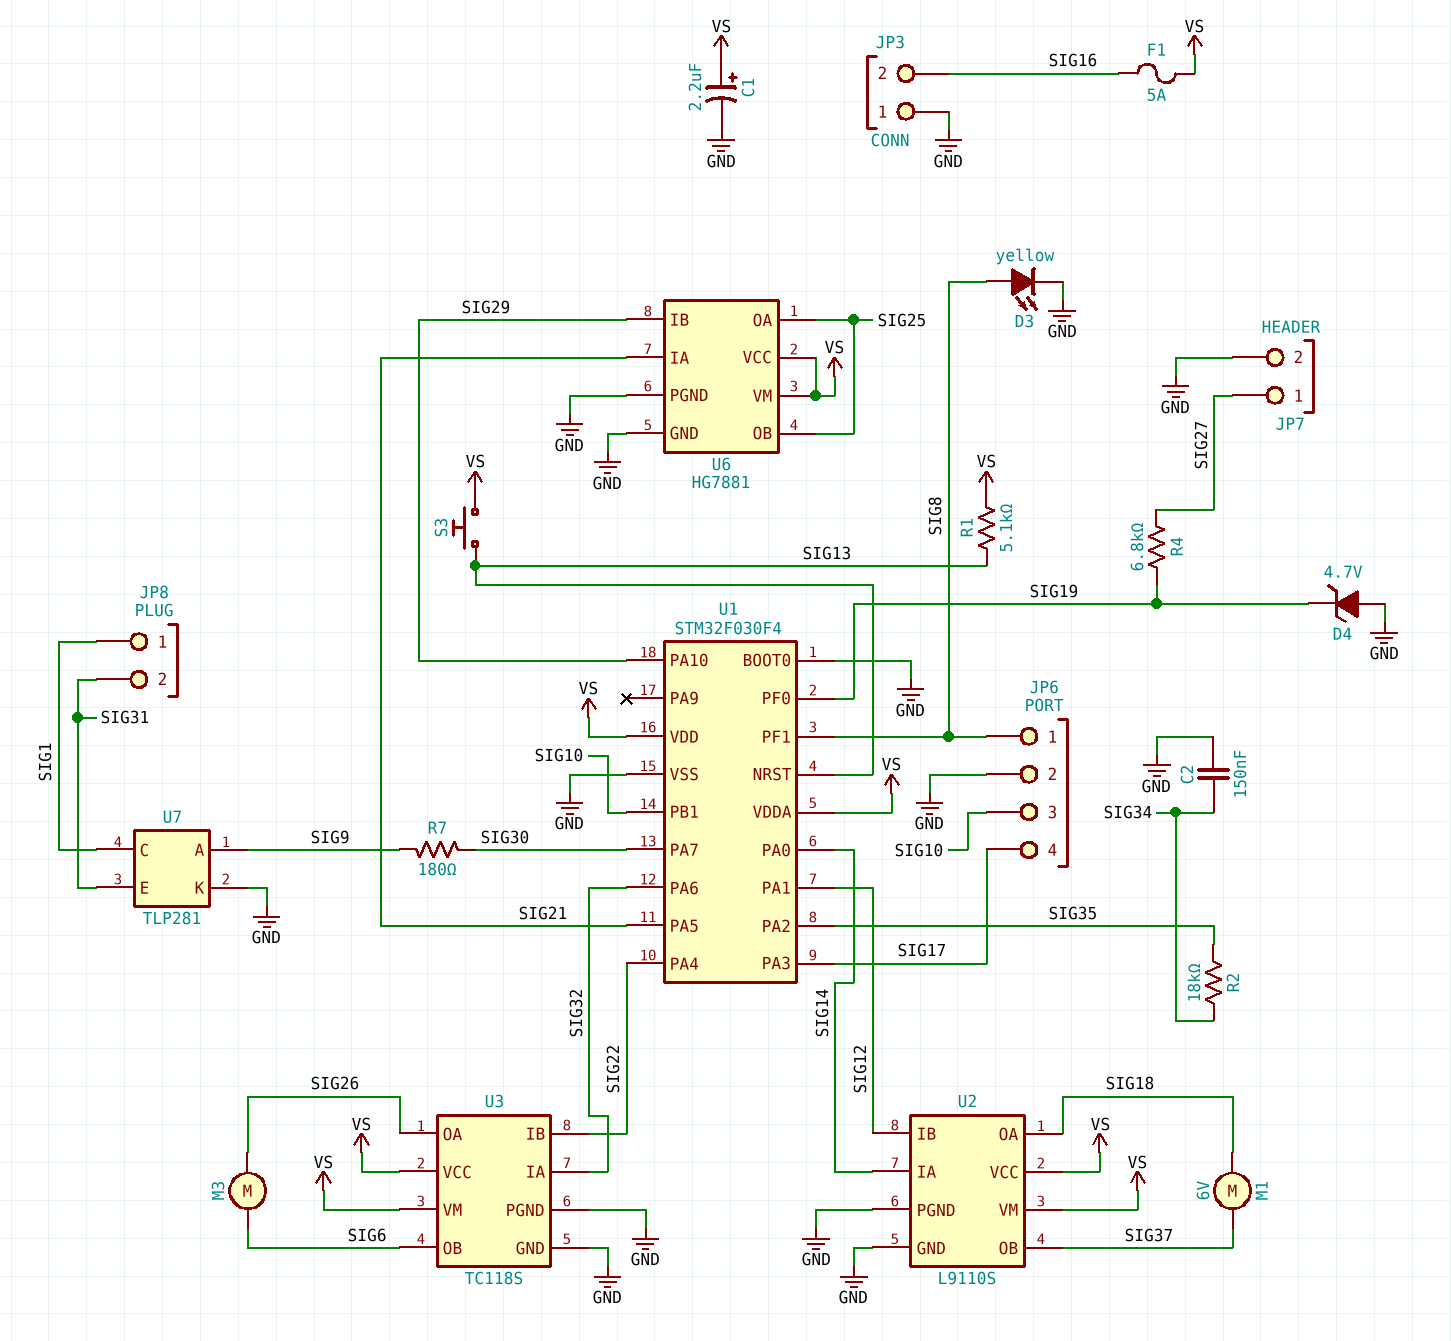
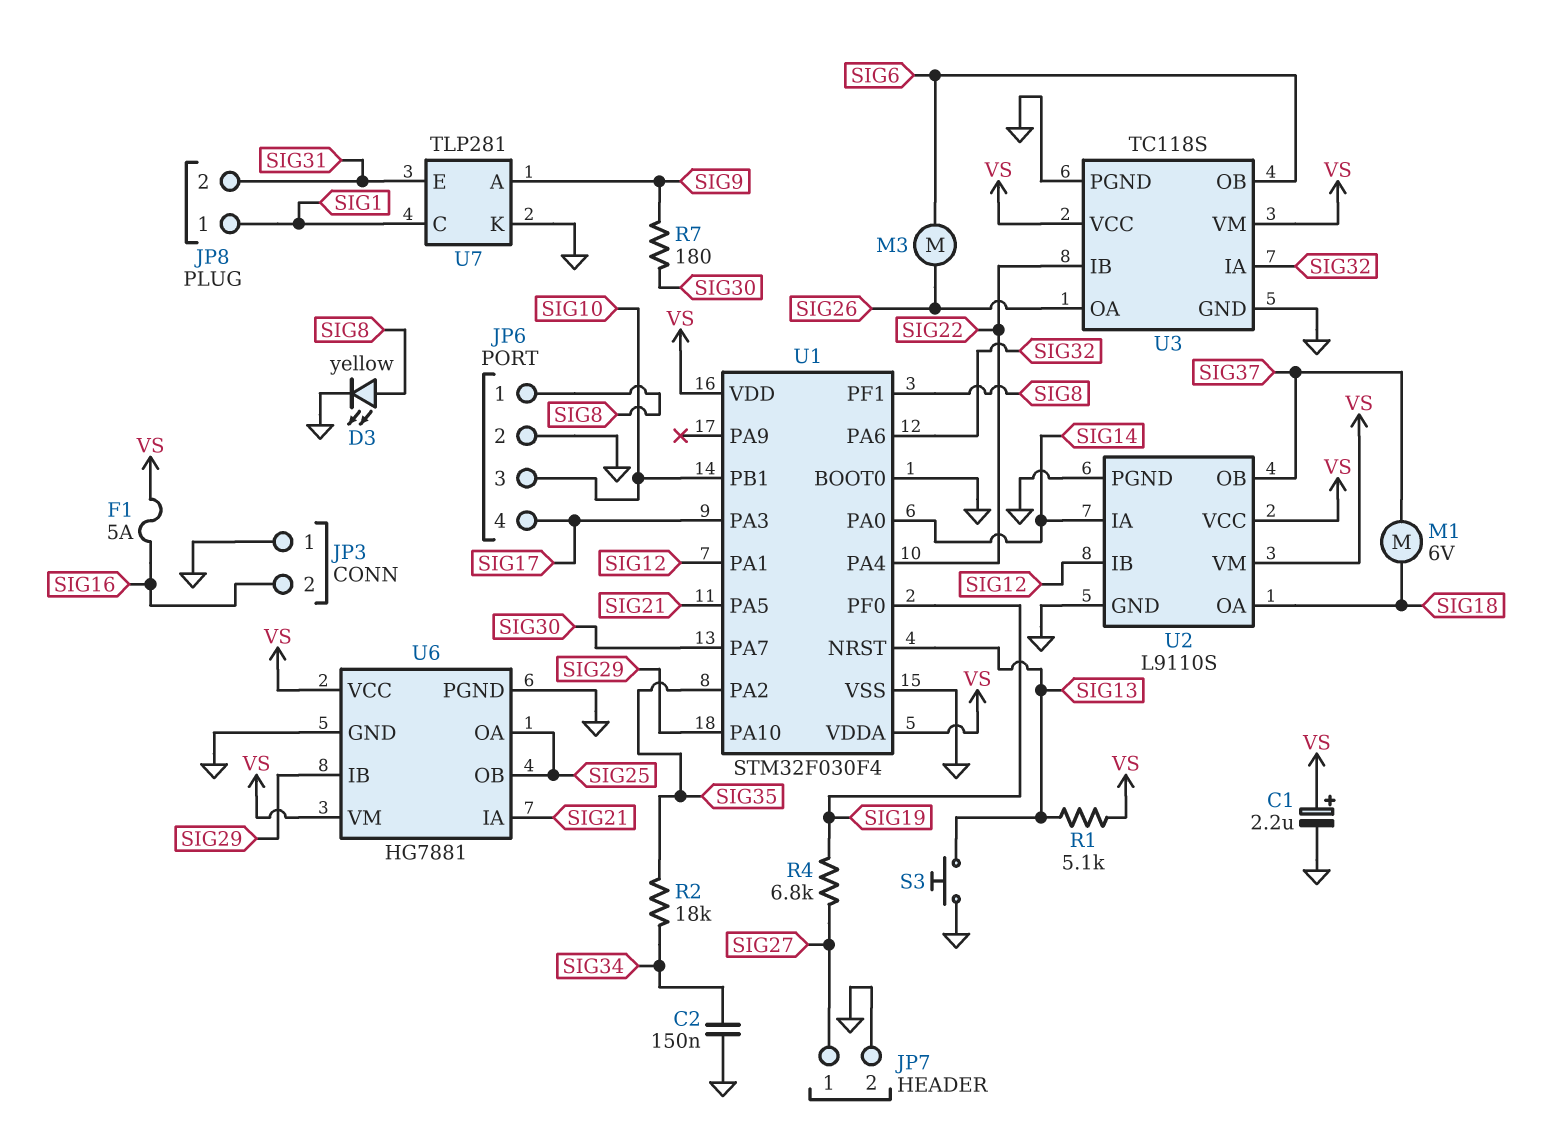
D4: zener 4.7V (A GND, K SIG19) -> none
S3: button (SIG13, VS) -> button (GND, SIG13)

